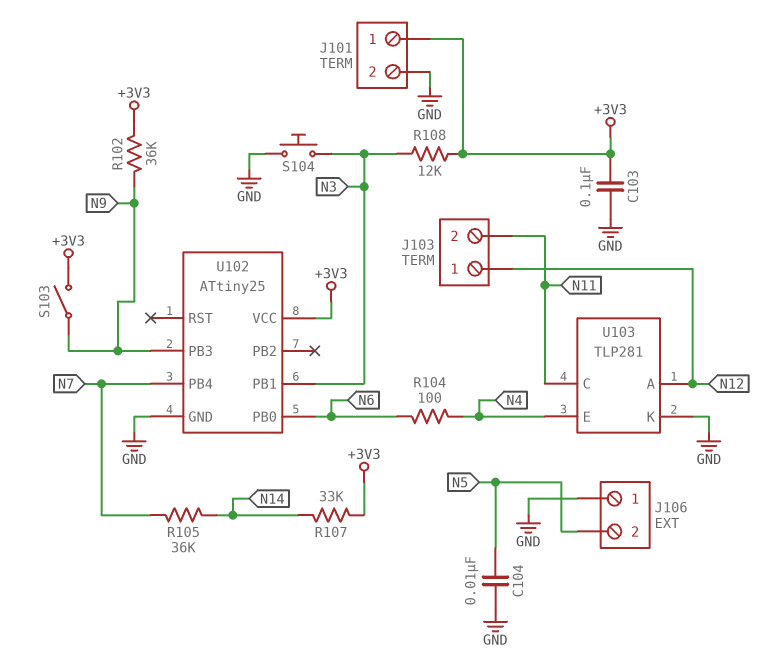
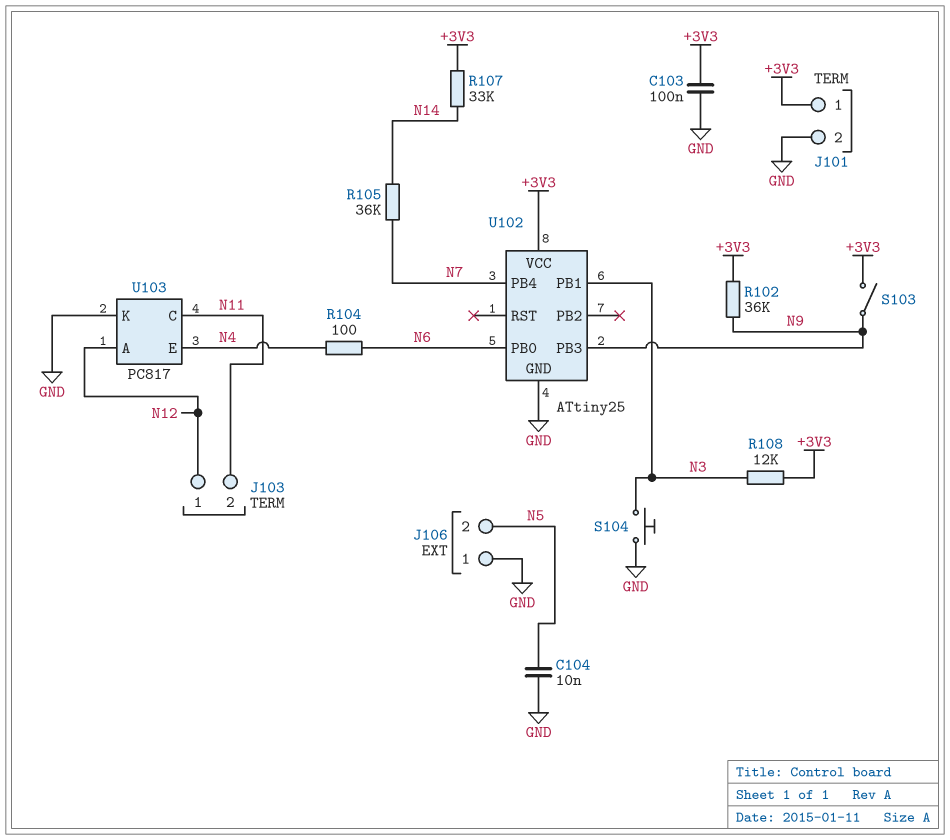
U103: TLP281 -> PC817

